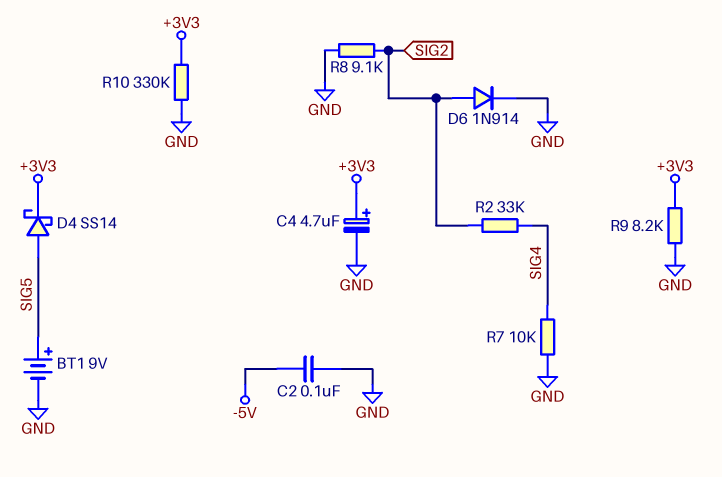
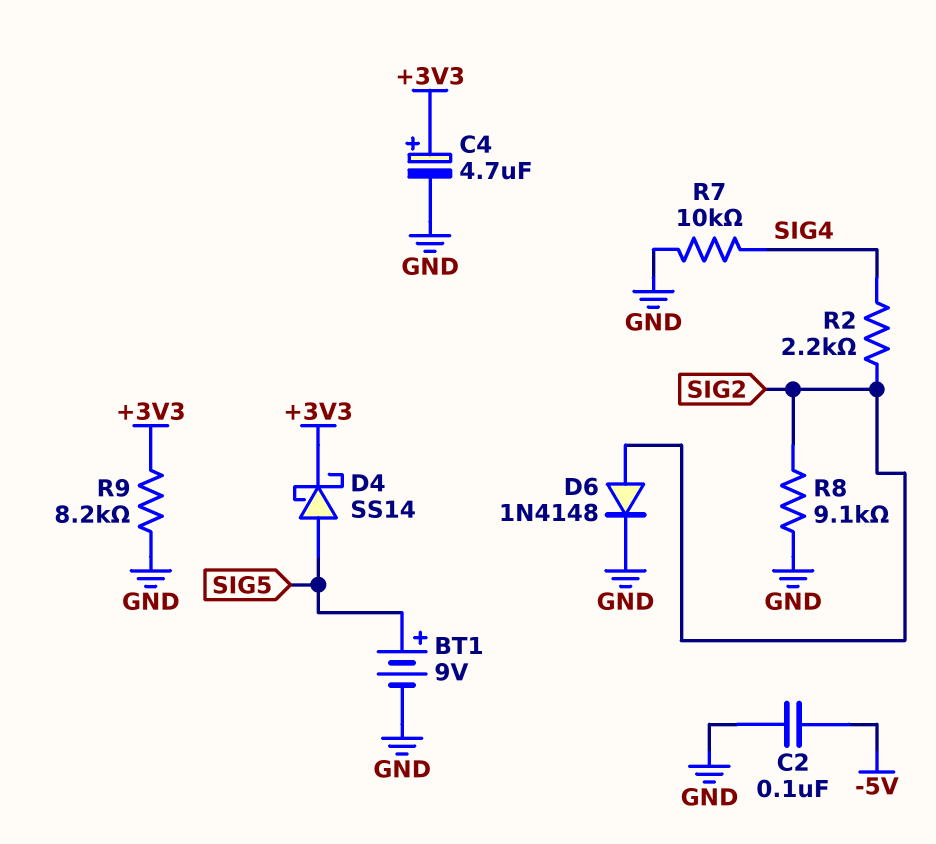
D6: diode 1N914 (A SIG2, K GND) -> diode 1N4148 (A SIG2, K GND)
R2: 33k (SIG2, SIG4) -> 2.2k (SIG2, SIG4)
R10: 330k (+3V3, GND) -> none

